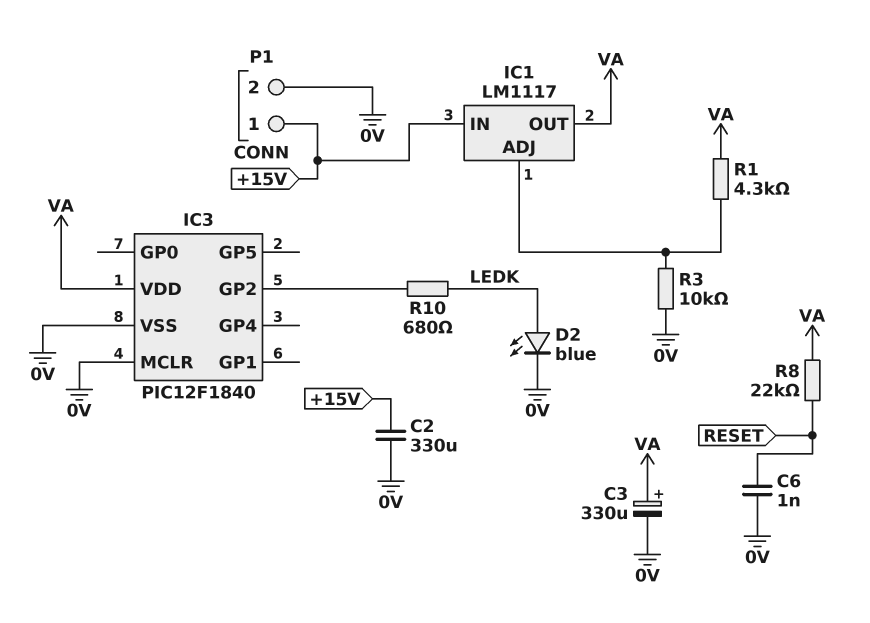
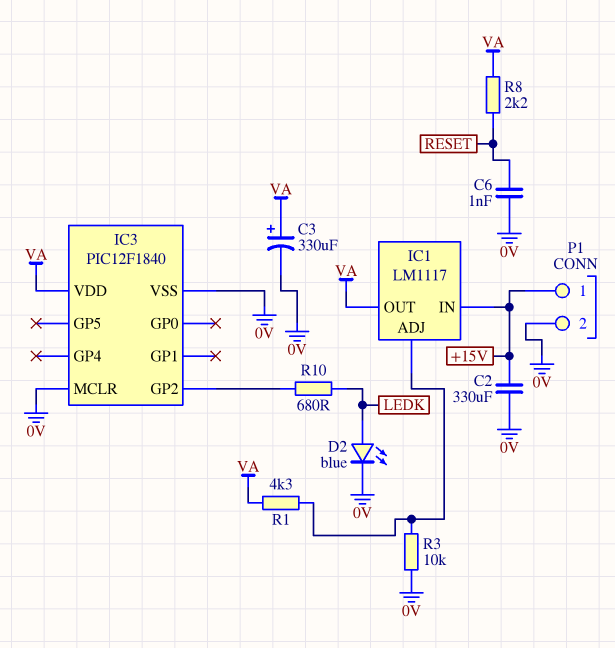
R8: 22k (RESET, VA) -> 2.2k (RESET, VA)

